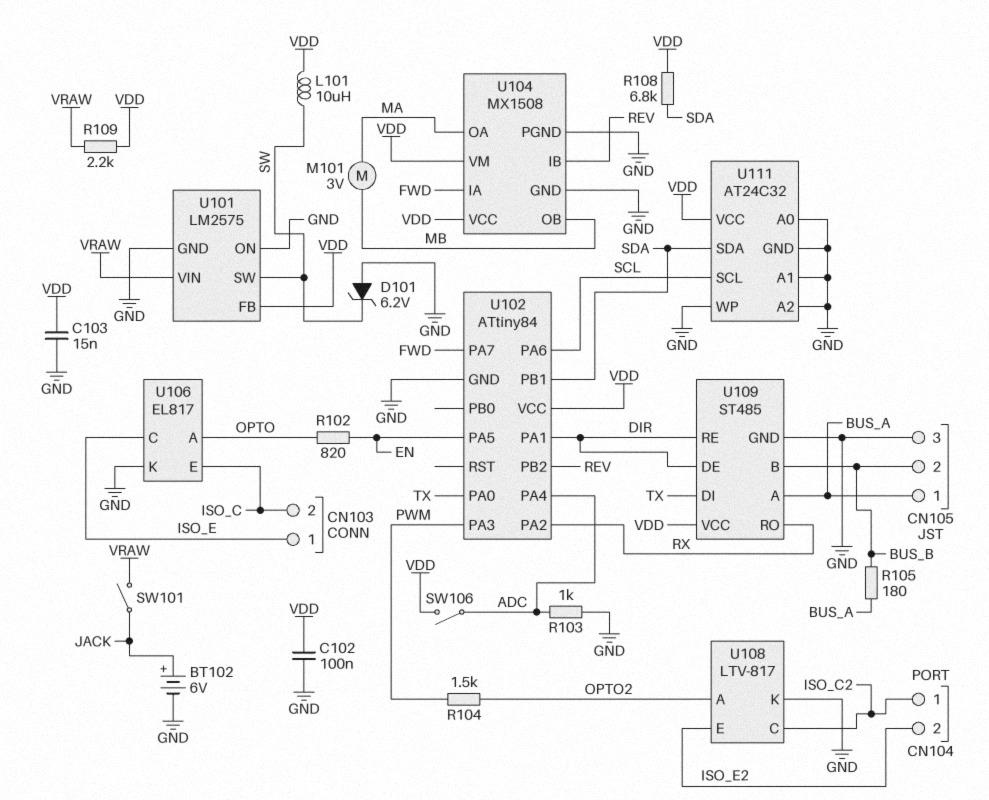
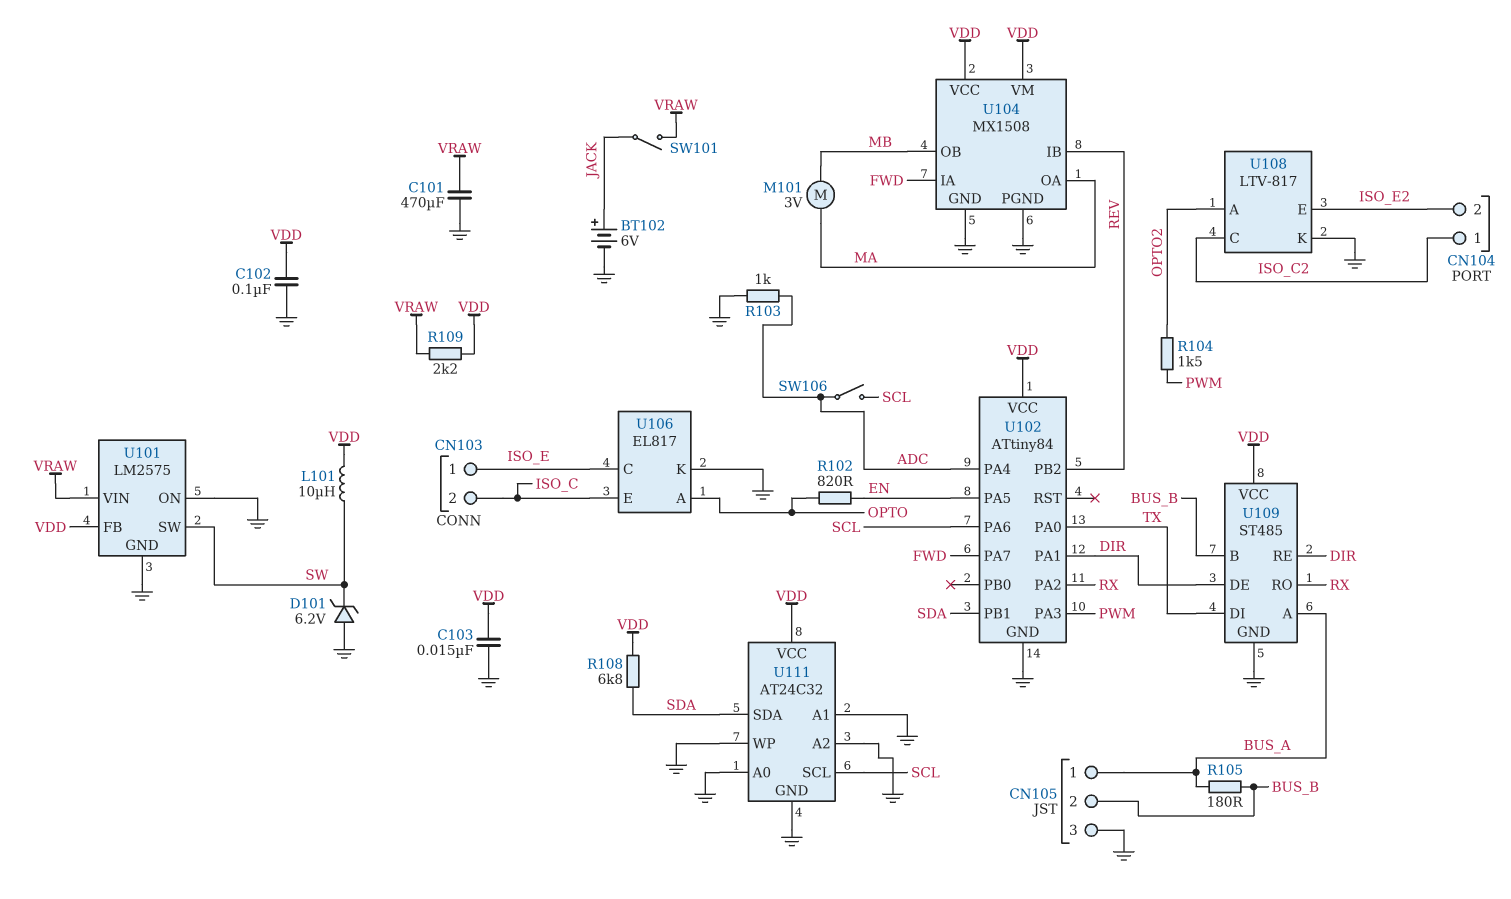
C101: none -> 470uF (GND, VRAW)
SW106: switch (ADC, VDD) -> switch (ADC, SCL)

